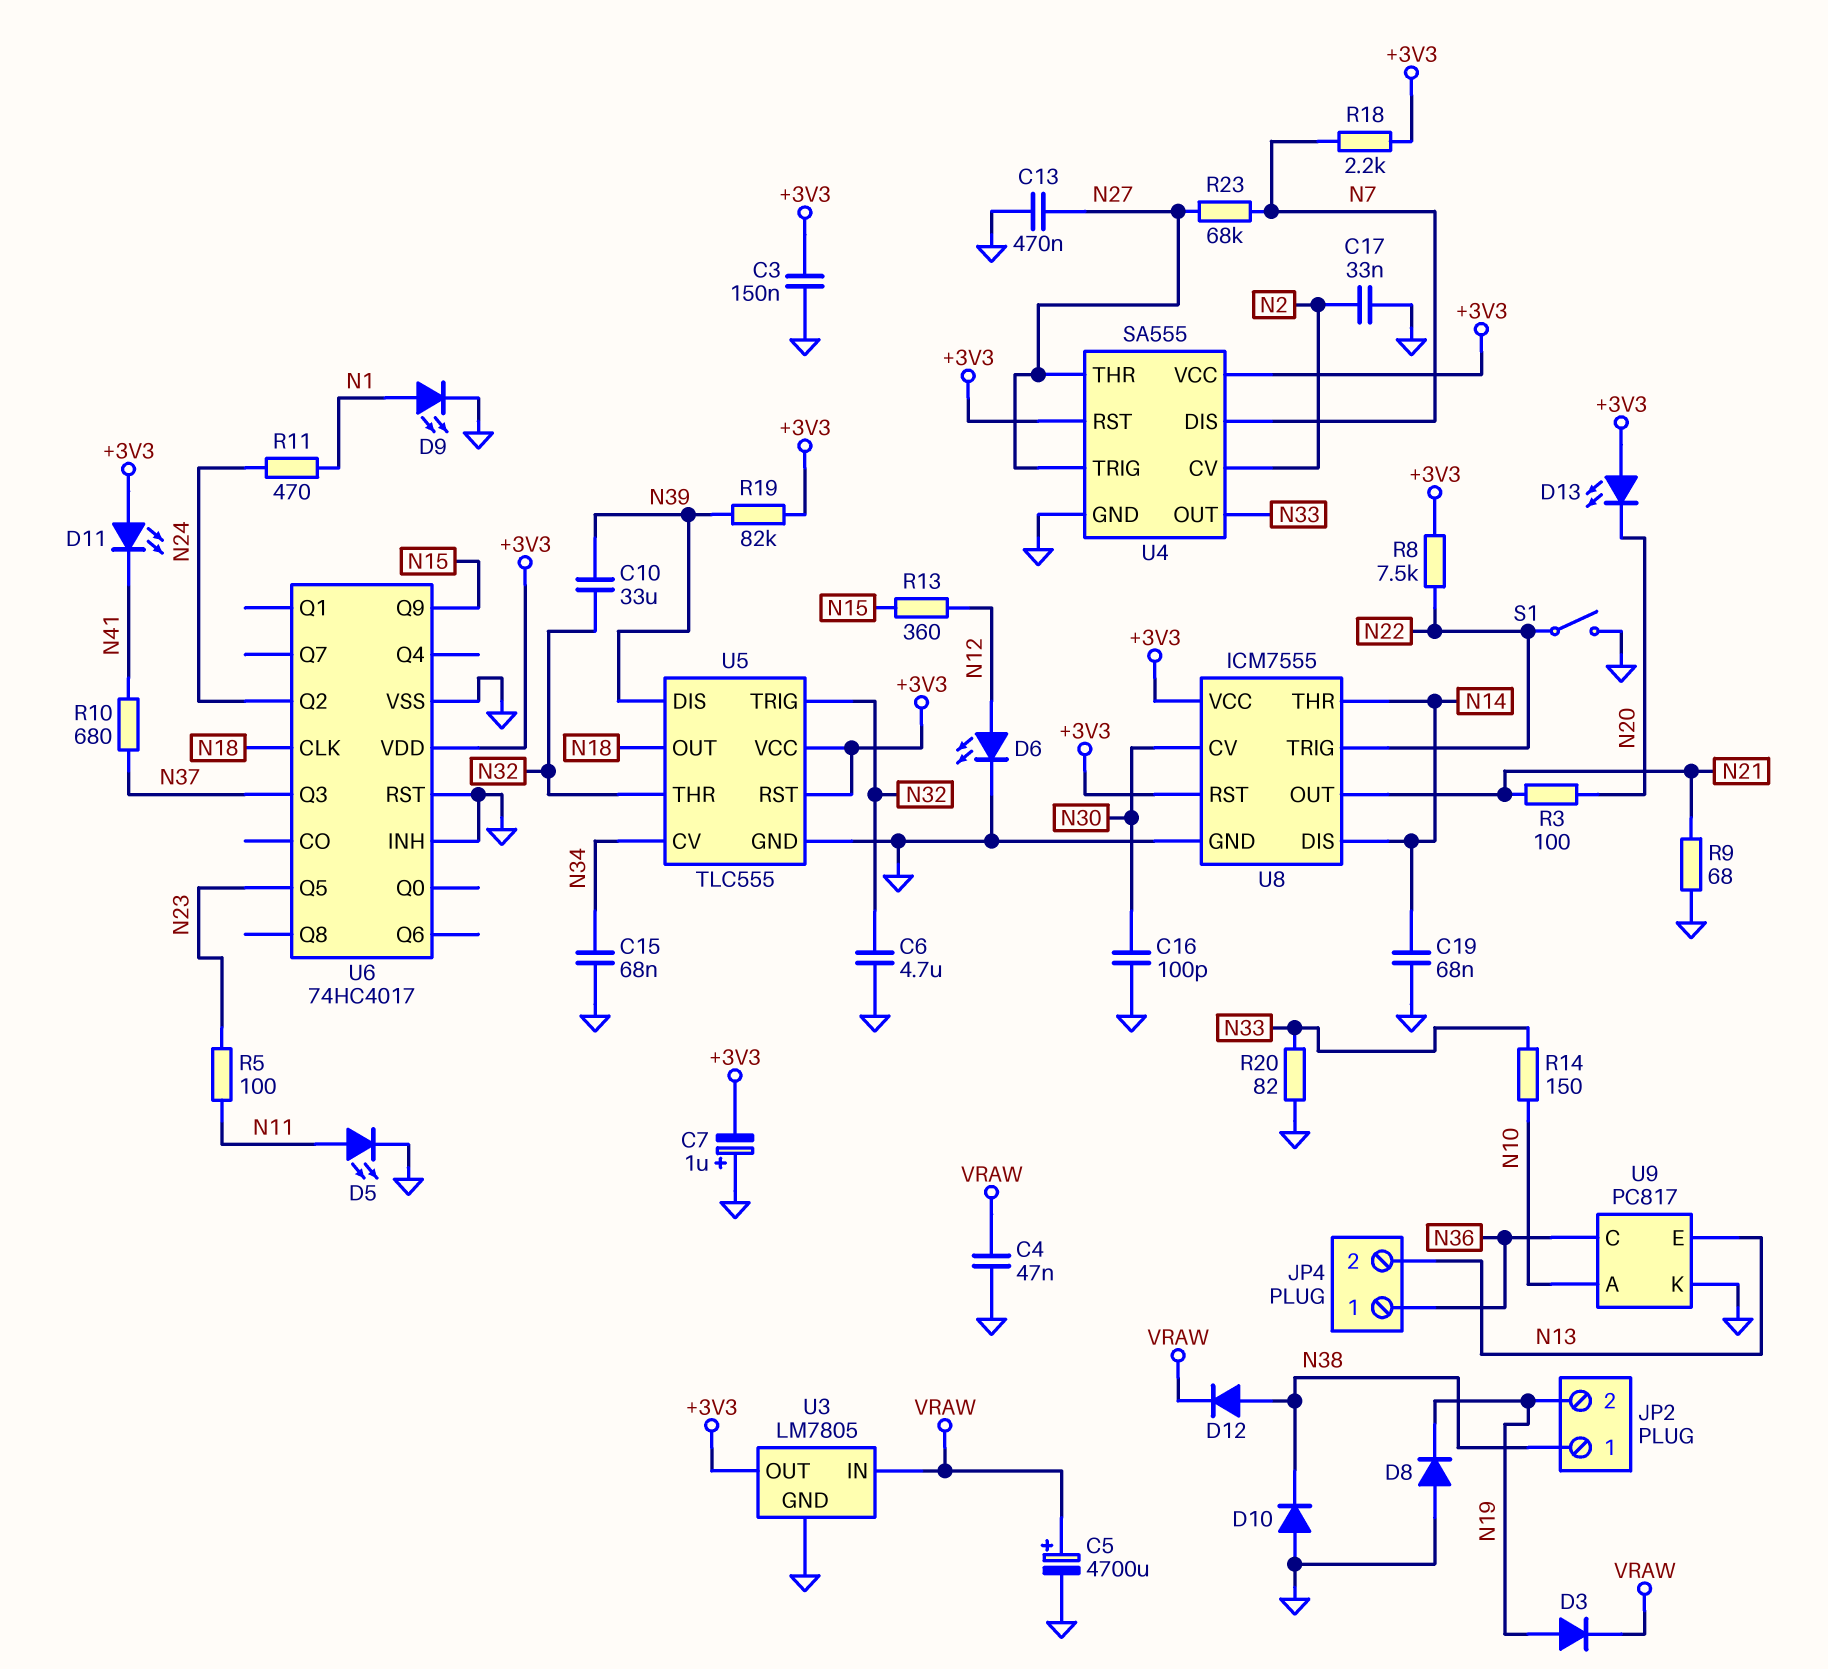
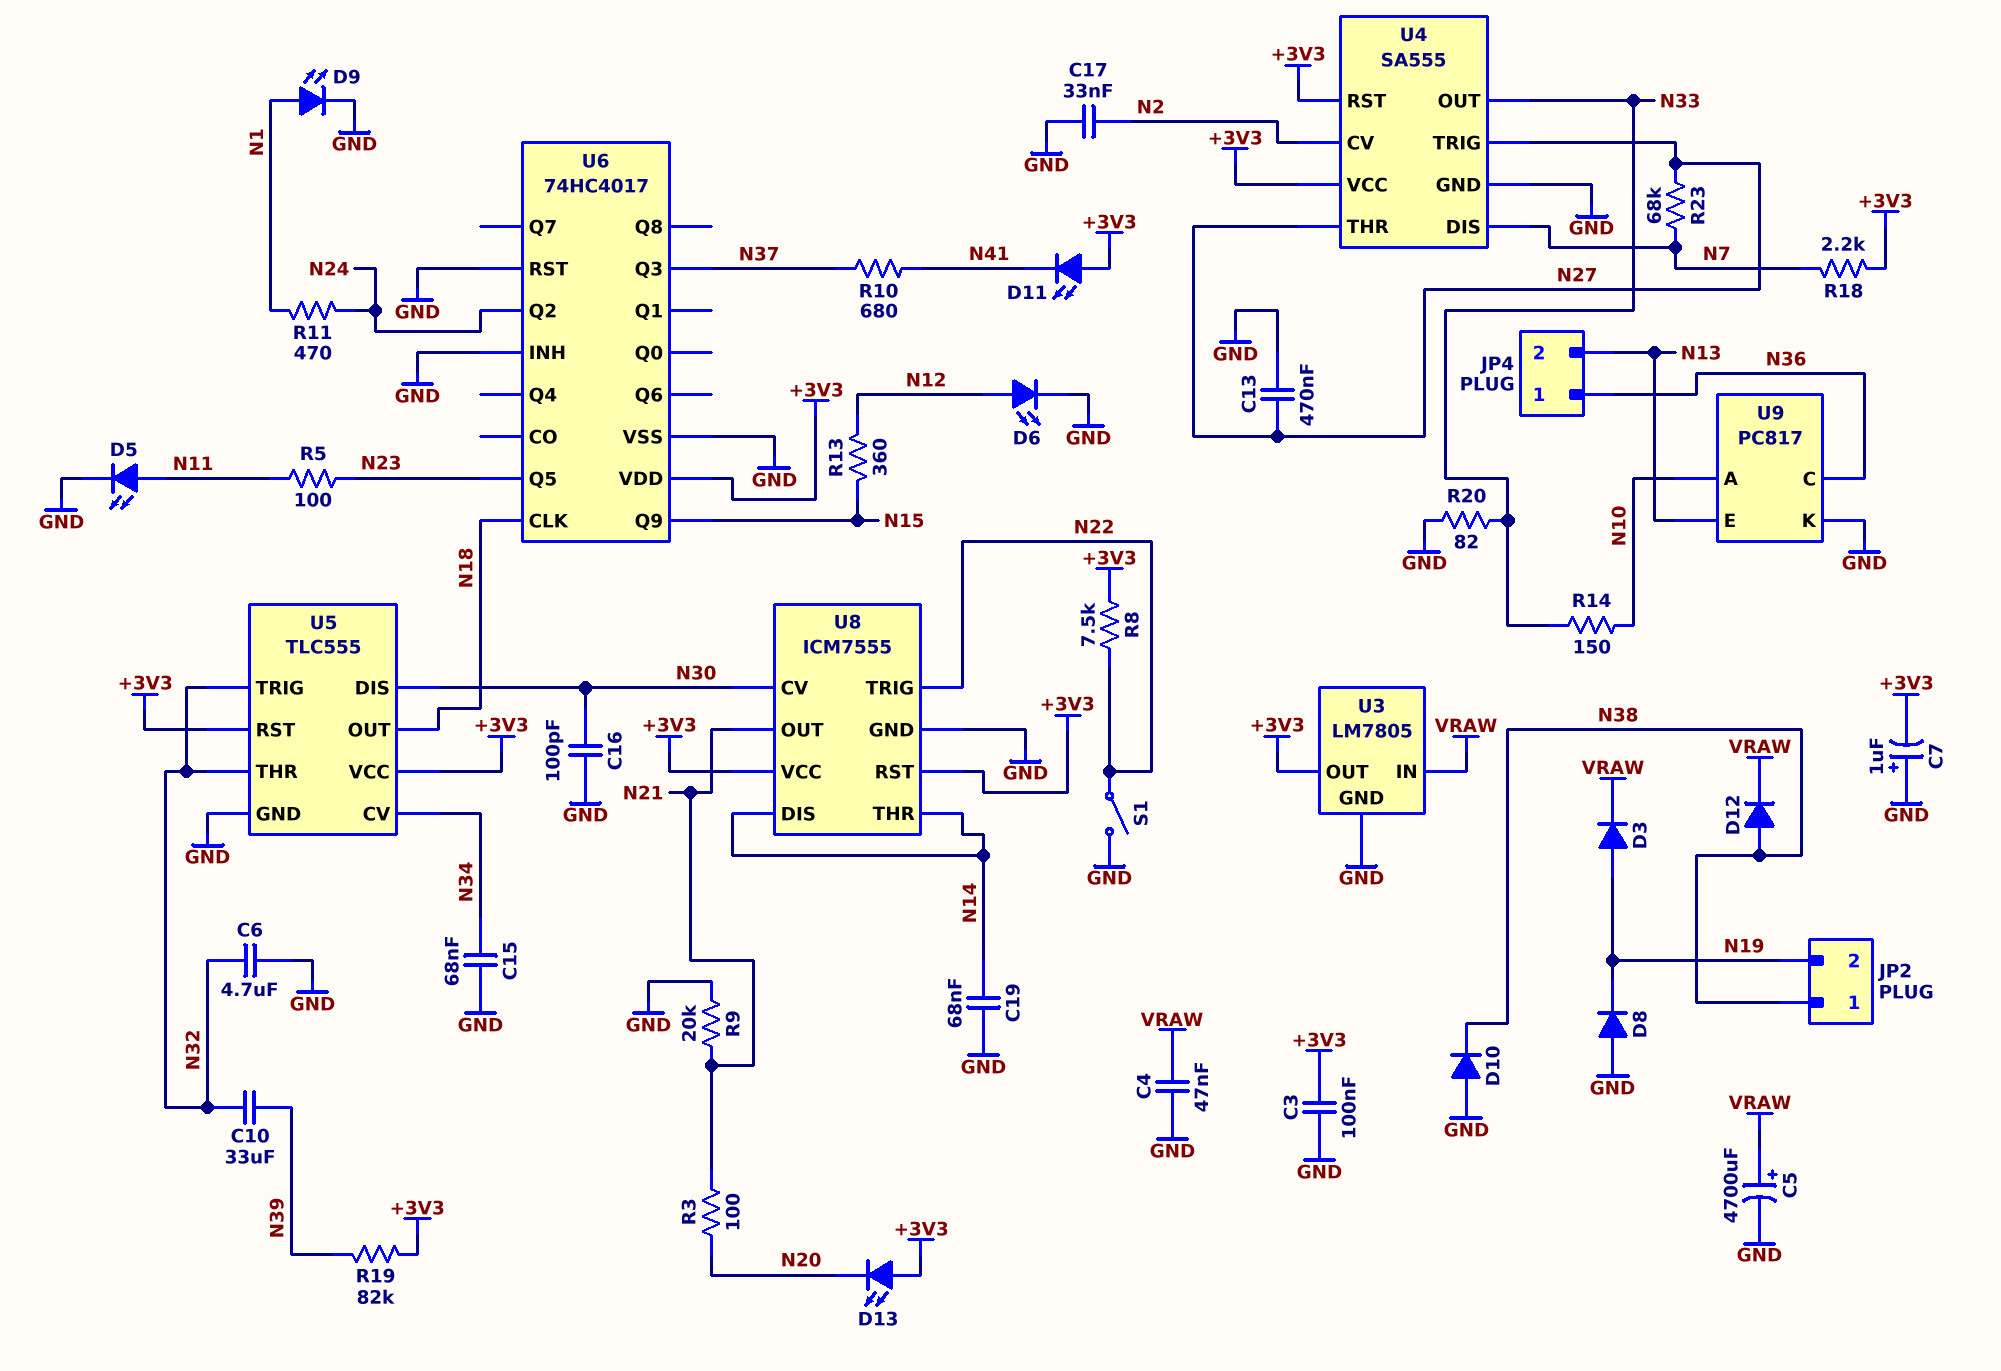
C3: 150nF (+3V3, GND) -> 100nF (+3V3, GND)
R9: 68 (GND, N21) -> 20k (GND, N21)
U5 pin DIS: N39 -> N30

